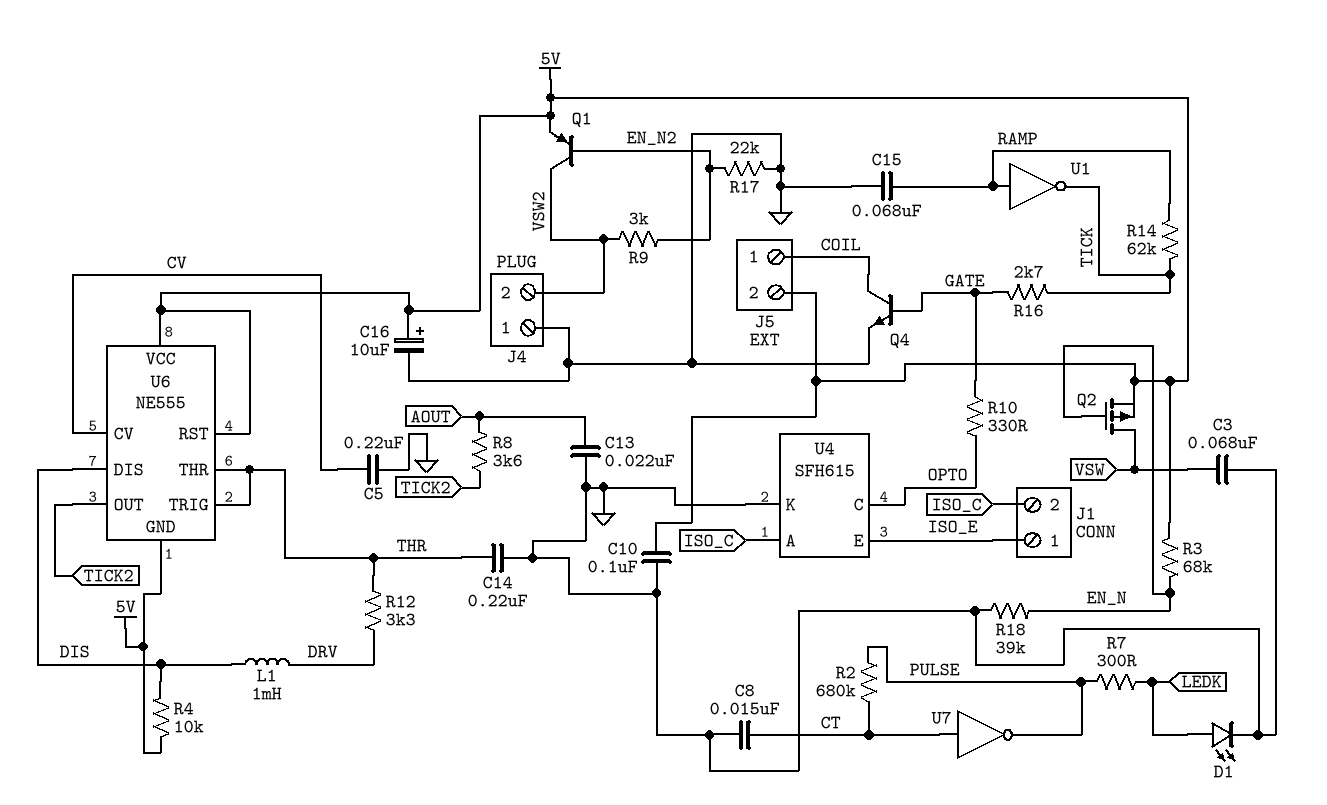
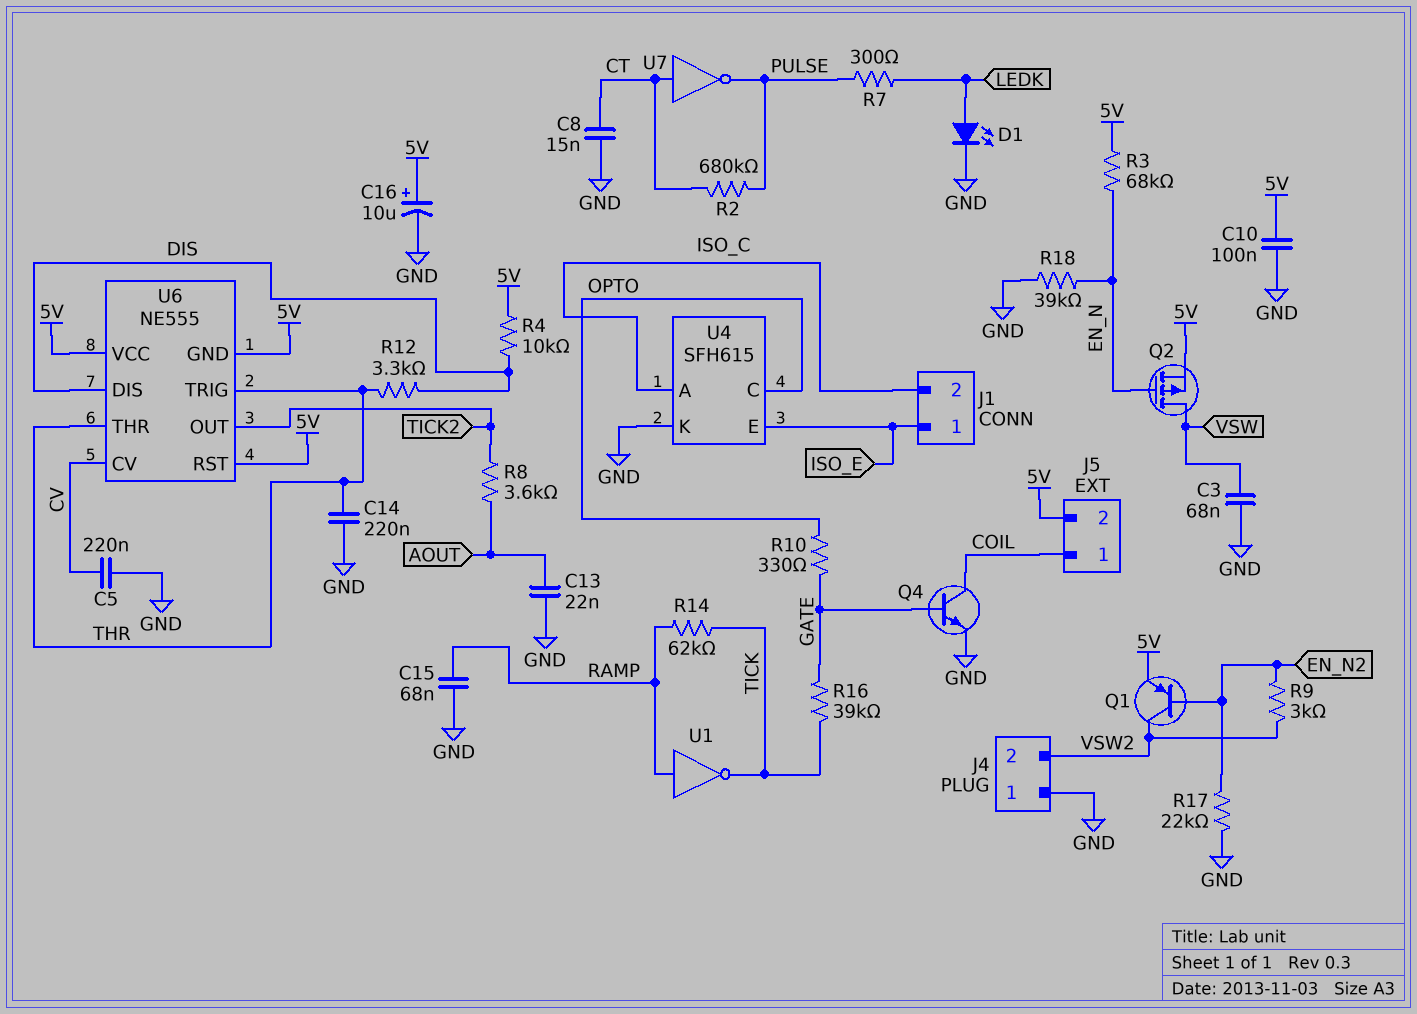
L1: 1mH (DIS, DRV) -> none
R12: 3.3k (DRV, THR) -> 3.3k (DIS, THR)
R16: 2.7k (GATE, TICK) -> 39k (GATE, TICK)

